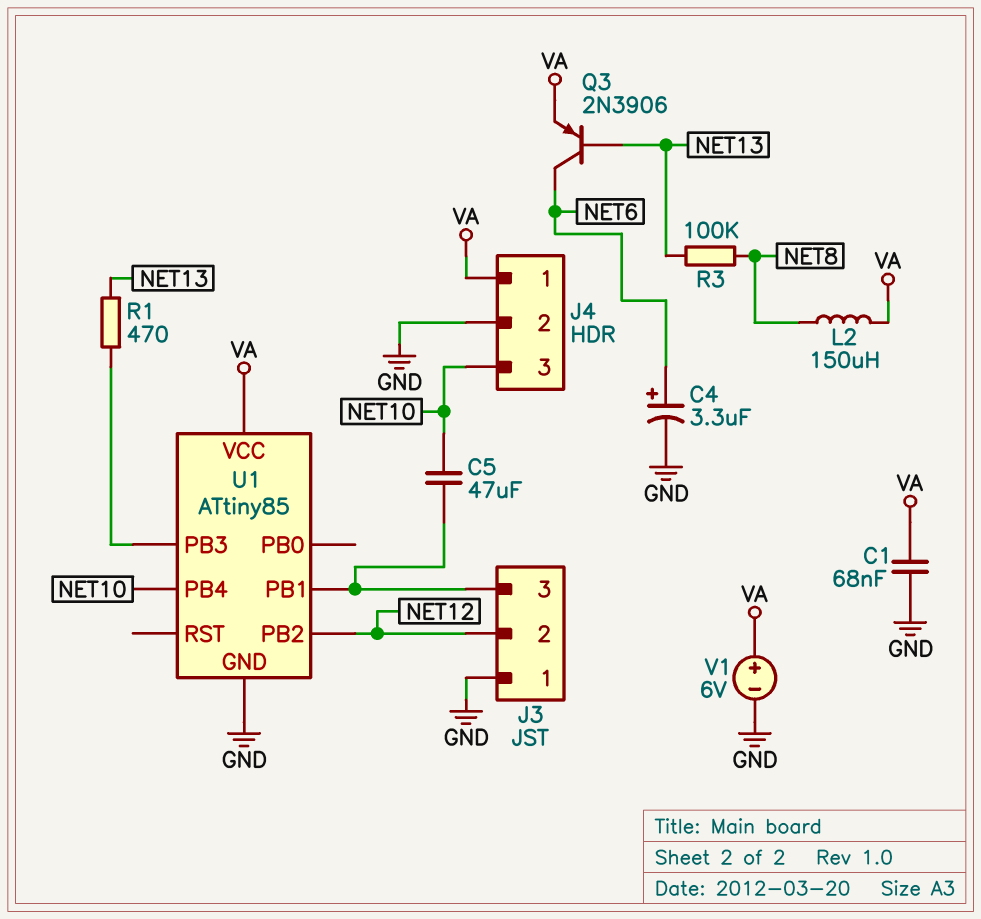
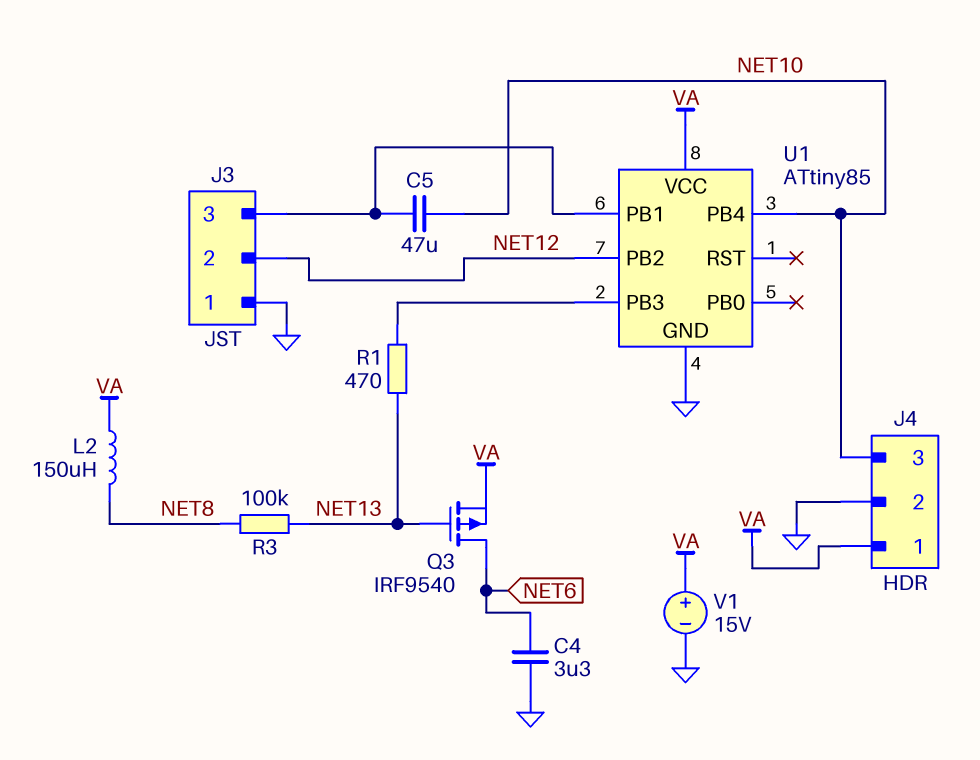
C1: 68nF (GND, VA) -> none
C4: 3.3uF (plus NET6, minus GND) -> 3.3uF (GND, NET6)
Q3: PNP 2N3906 (B NET13, C NET6, E VA) -> PMOS IRF9540 (G NET13, D NET6, S VA)
V1: 6V (plus VA, minus GND) -> 15V (plus VA, minus GND)

